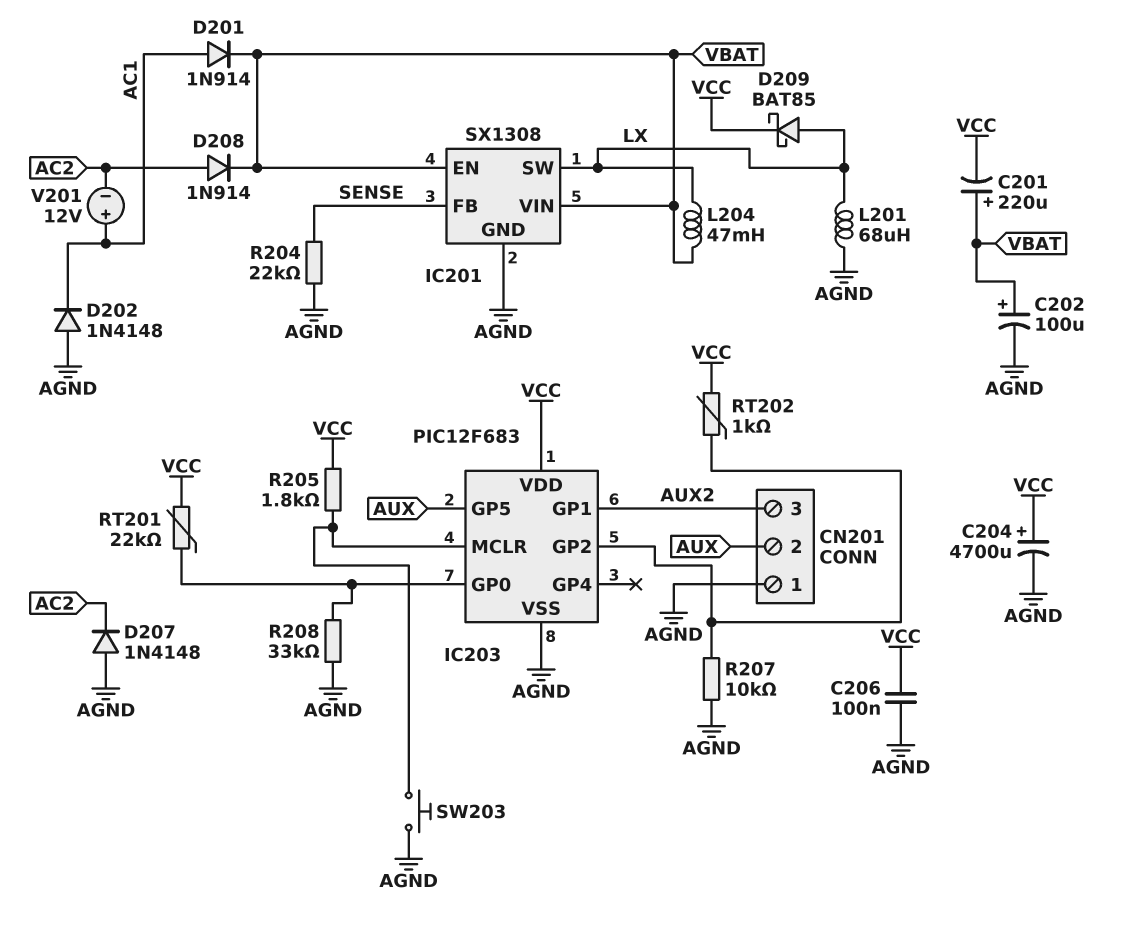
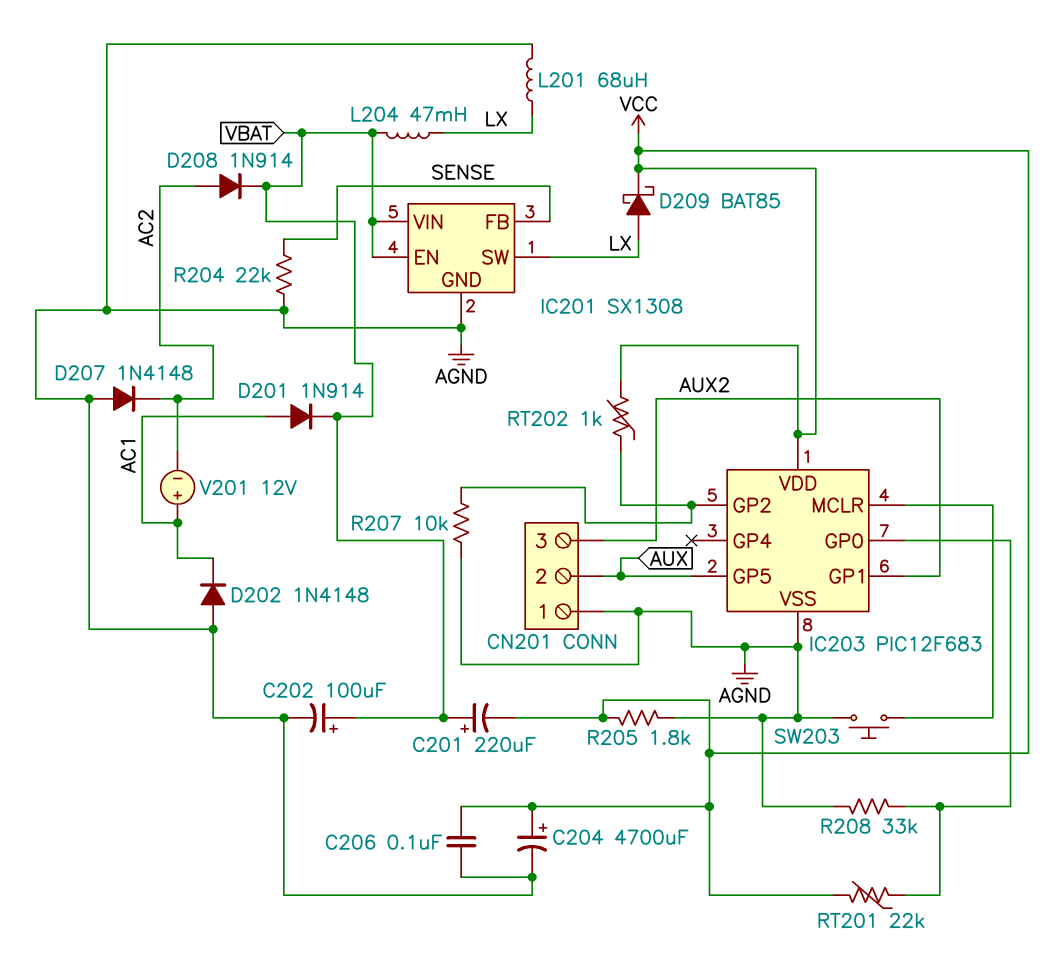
R205: 1.8k (IC203/MCLR, VCC) -> 1.8k (AGND, VCC)

